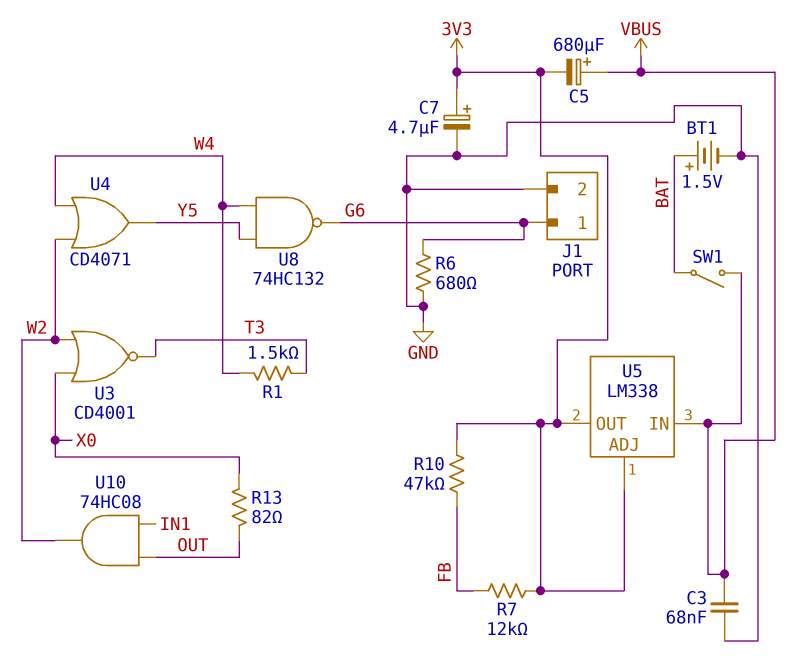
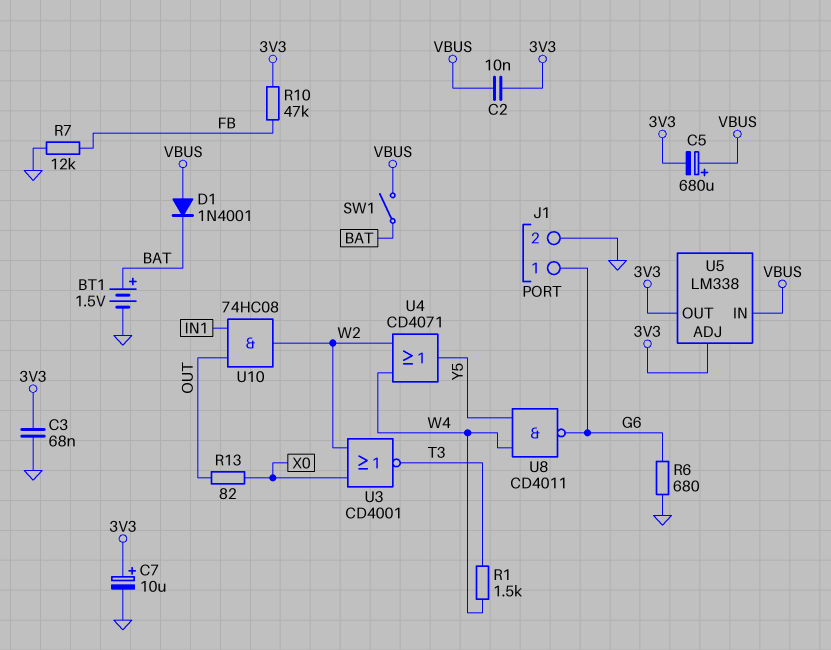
C2: none -> 10nF (3V3, VBUS)
C3: 68nF (GND, VBUS) -> 68nF (3V3, GND)
C7: 4.7uF (plus 3V3, minus GND) -> 10uF (plus 3V3, minus GND)
D1: none -> diode 1N4001 (A VBUS, K BAT)
R7: 12k (3V3, FB) -> 12k (FB, GND)
U8: NAND 74HC132 (in W4, in Y5, out G6) -> NAND CD4011 (in W4, in Y5, out G6)

